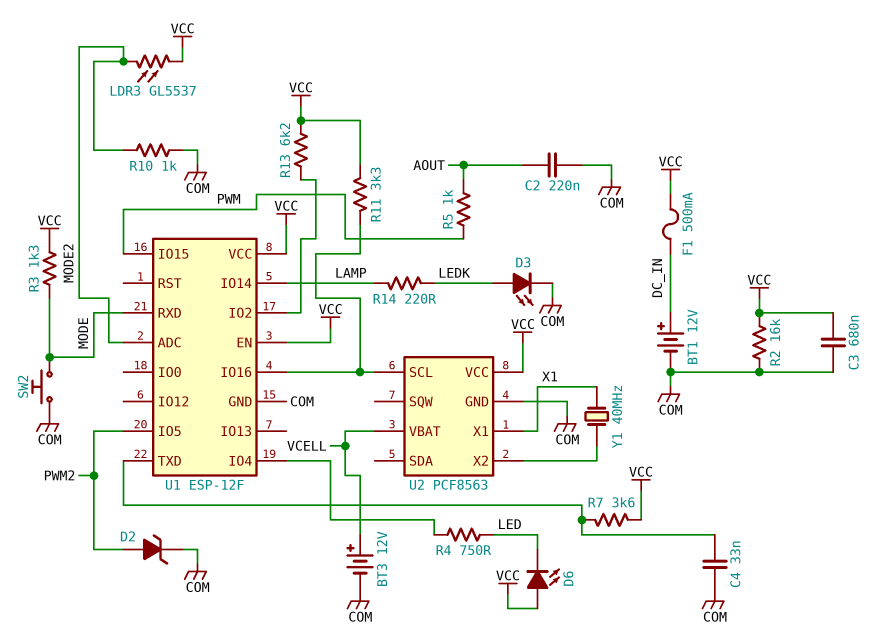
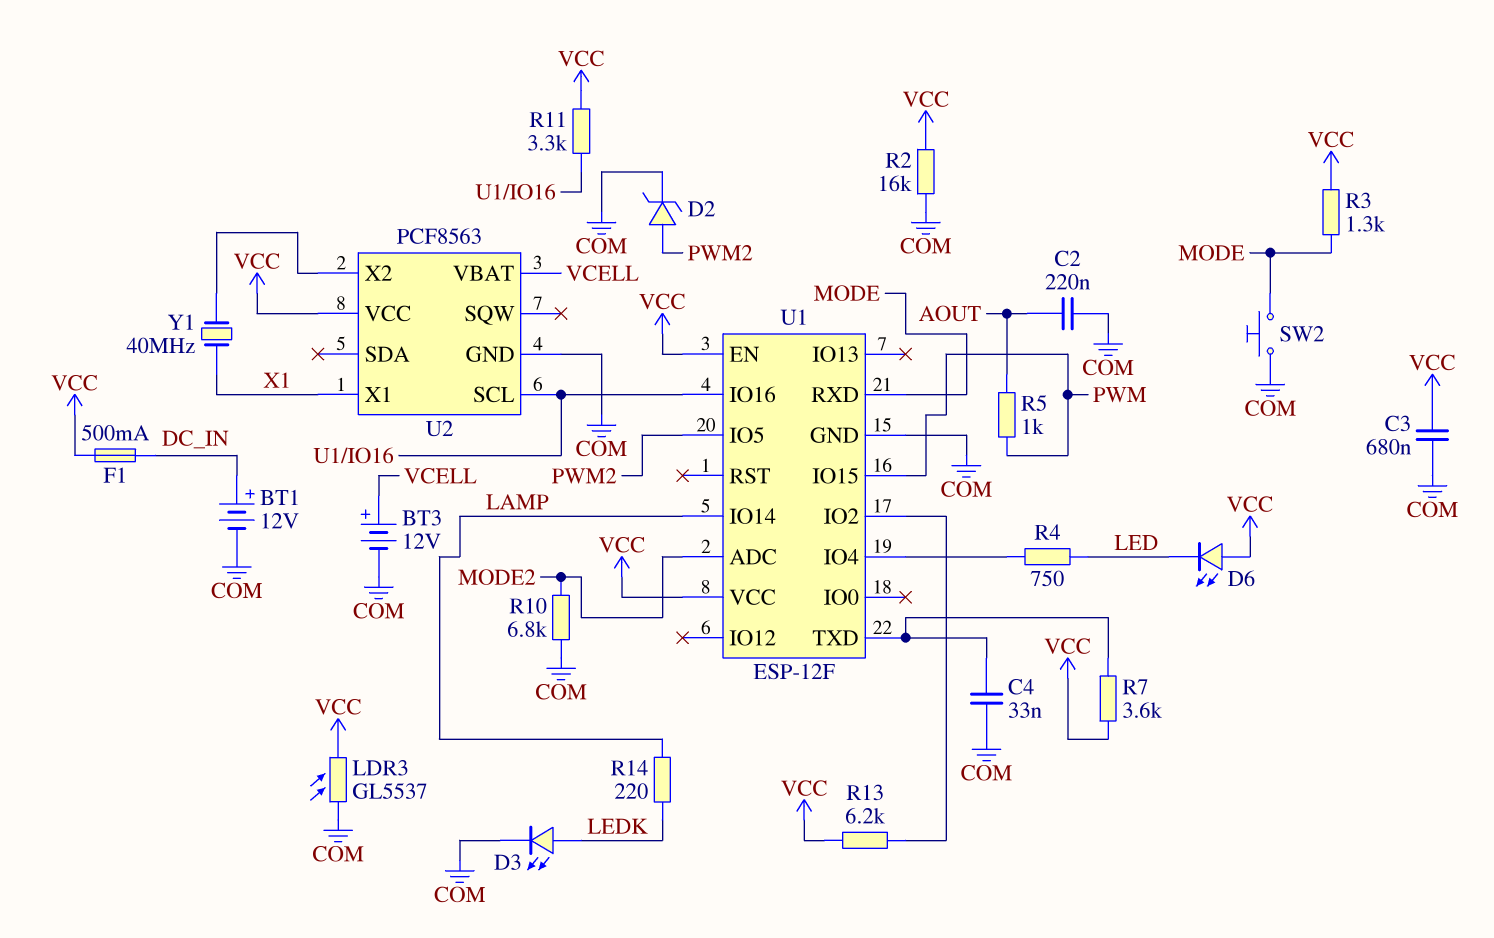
LDR3: GL5537 (MODE2, VCC) -> GL5537 (COM, VCC)
R10: 1k (COM, MODE2) -> 6.8k (COM, MODE2)

